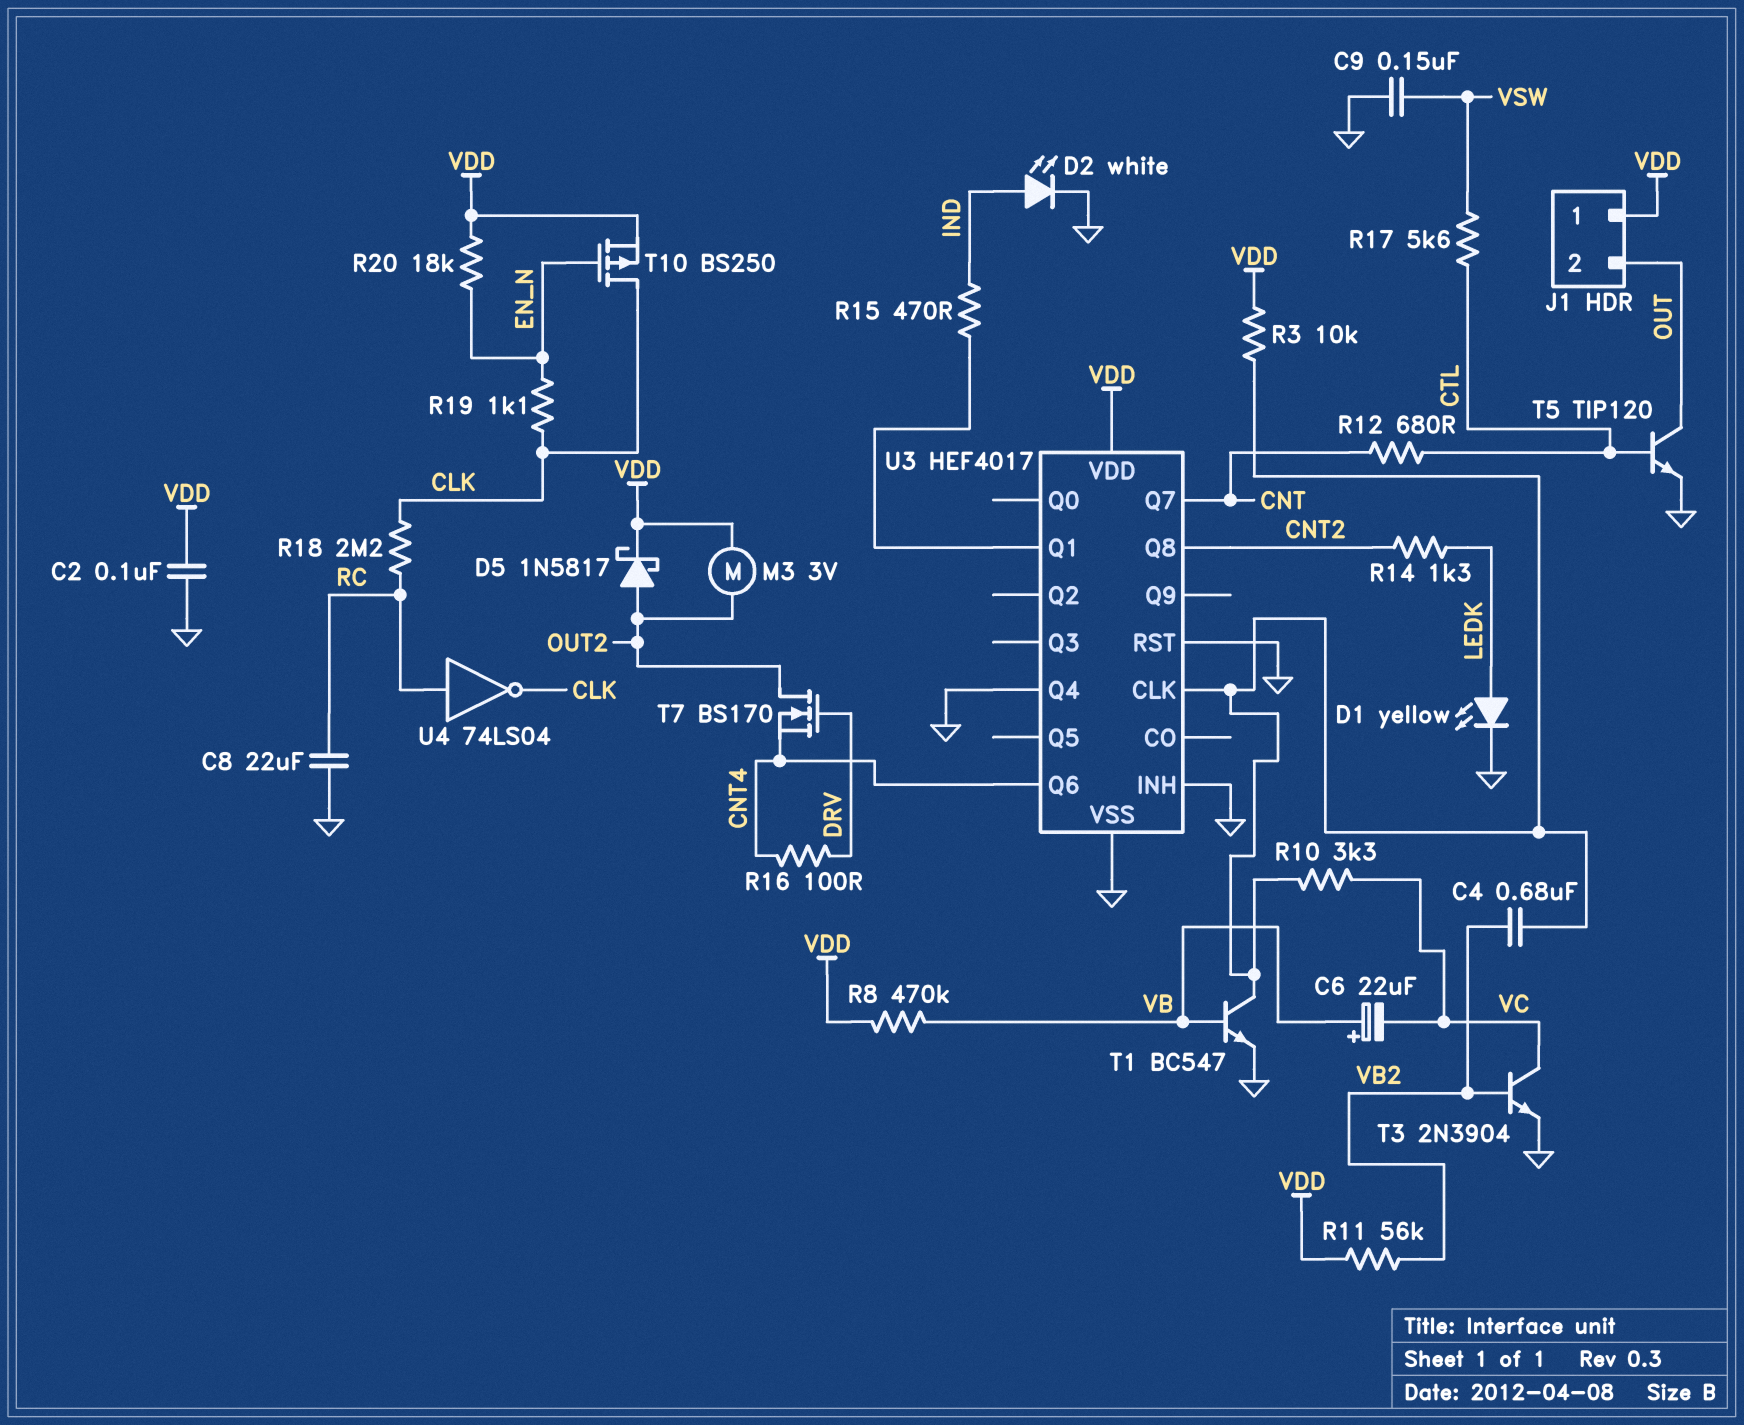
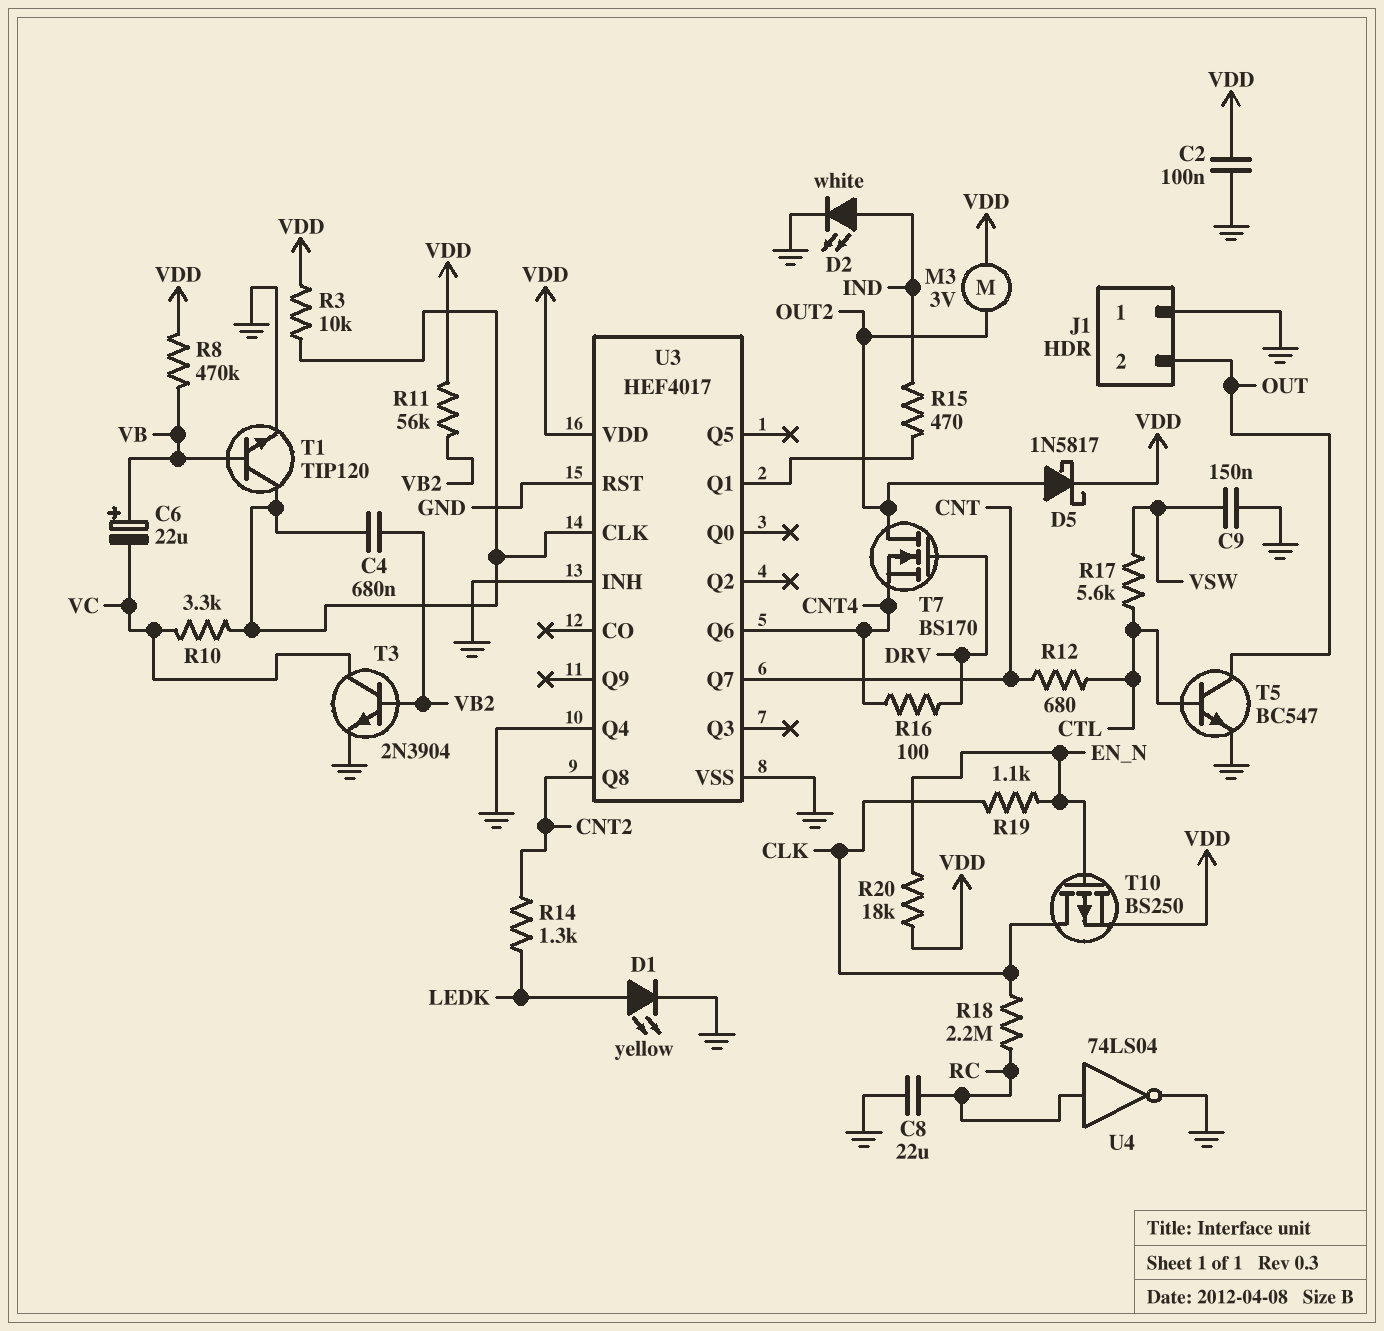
J1 pin 1: VDD -> GND
T1: NPN BC547 (B VB, C U3/CLK, E GND) -> NPN TIP120 (B VB, C U3/CLK, E GND)
T5: NPN TIP120 (B CTL, C OUT, E GND) -> NPN BC547 (B CTL, C OUT, E GND)
U4: NOT 74LS04 (in RC, out CLK) -> NOT 74LS04 (in RC, out GND)

